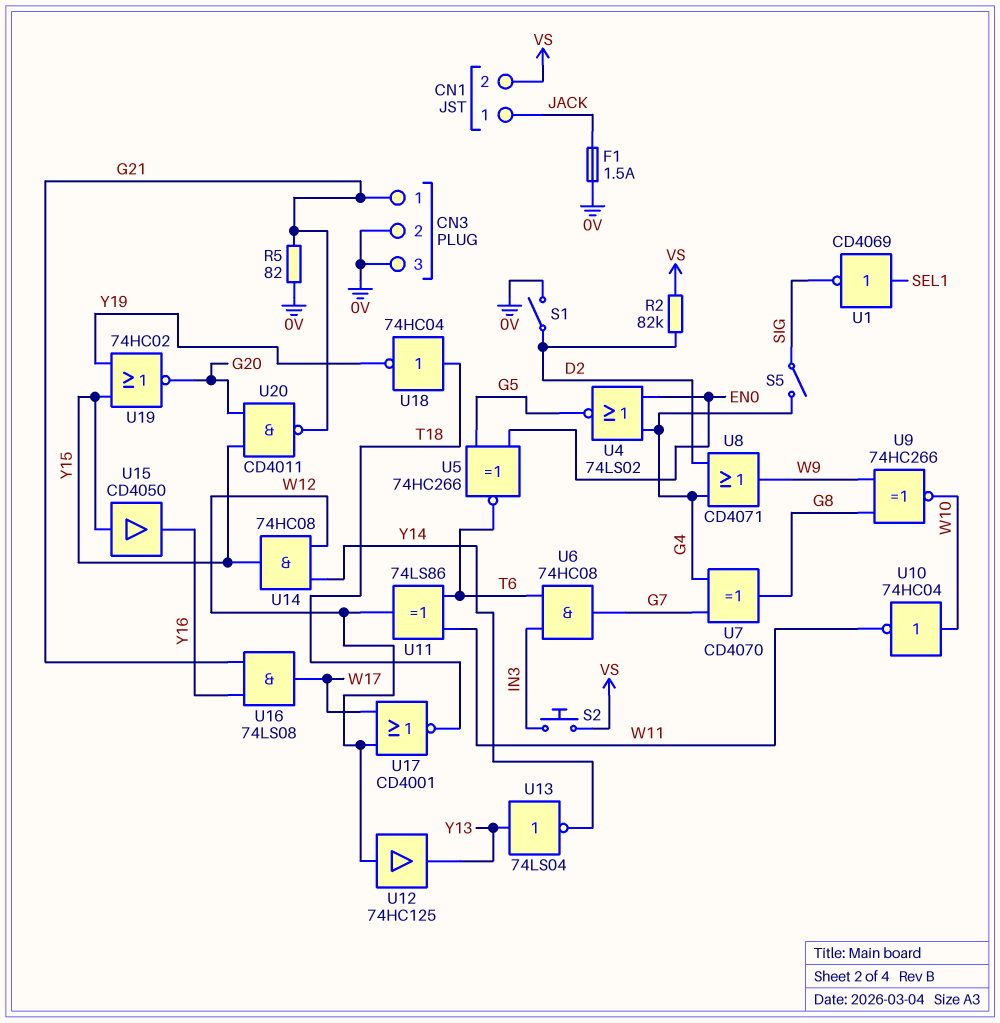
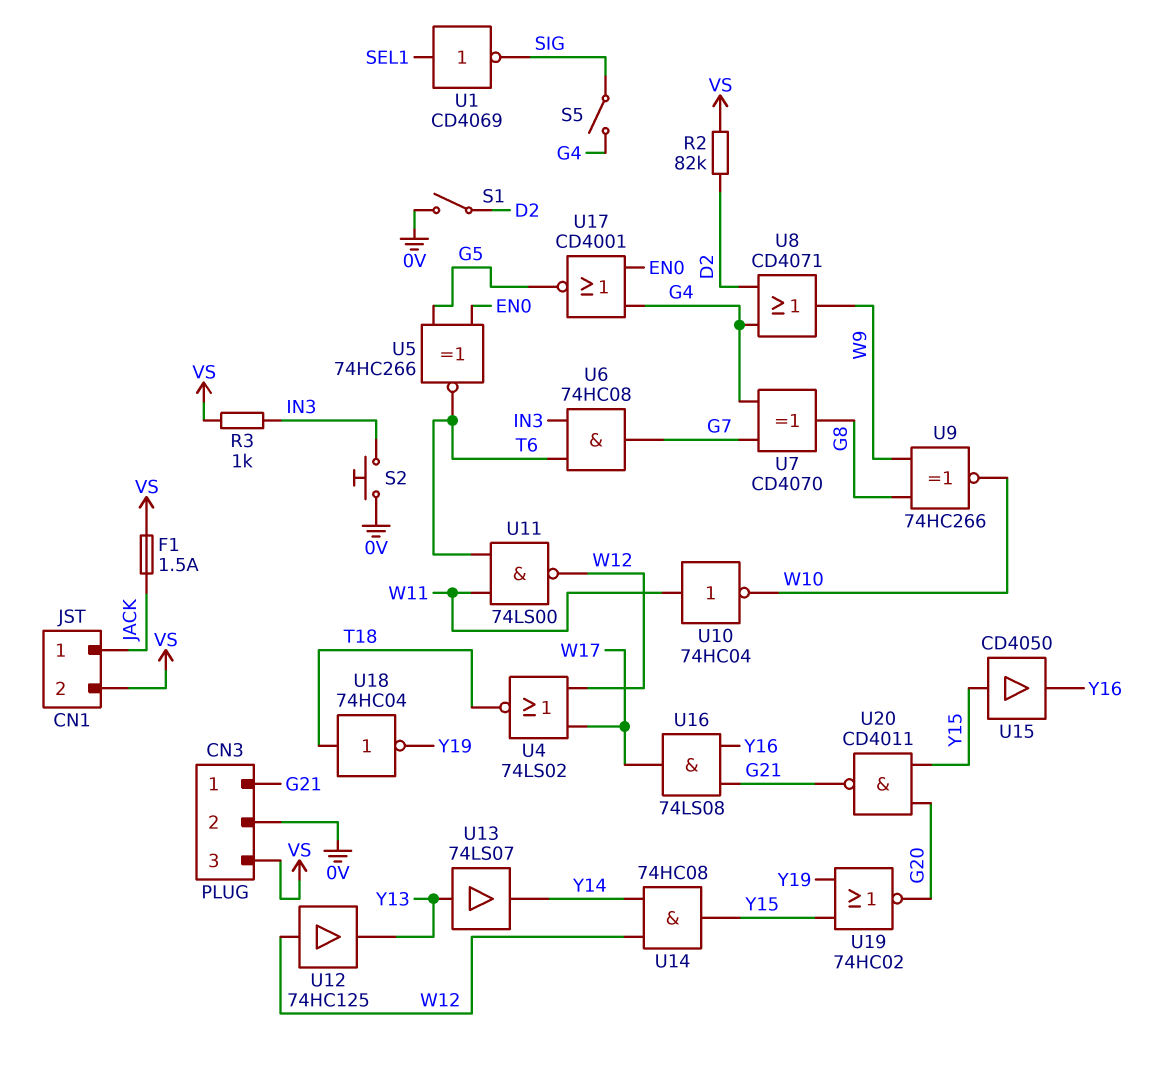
CN3 pin 3: 0V -> VS
F1: 1.5A (0V, JACK) -> 1.5A (JACK, VS)
R3: none -> 1k (IN3, VS)
R5: 82 (0V, G21) -> none
S2: button (IN3, VS) -> button (0V, IN3)
U4: NOR 74LS02 (in EN0, in G4, out G5) -> NOR 74LS02 (in W12, in W17, out T18)
U10: NOT 74HC04 (in W10, out W11) -> NOT 74HC04 (in W11, out W10)
U11: XOR 74LS86 (in T6, in W11, out W12) -> NAND 74LS00 (in T6, in W11, out W12)
U13: NOT 74LS04 (in Y13, out Y14) -> buffer 74LS07 (in Y13, out Y14)
U17: NOR CD4001 (in W12, in W17, out T18) -> NOR CD4001 (in EN0, in G4, out G5)

